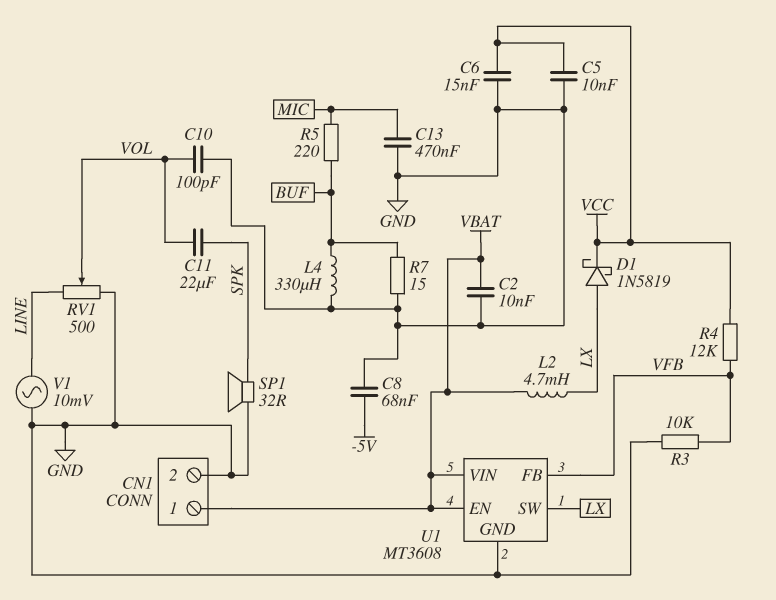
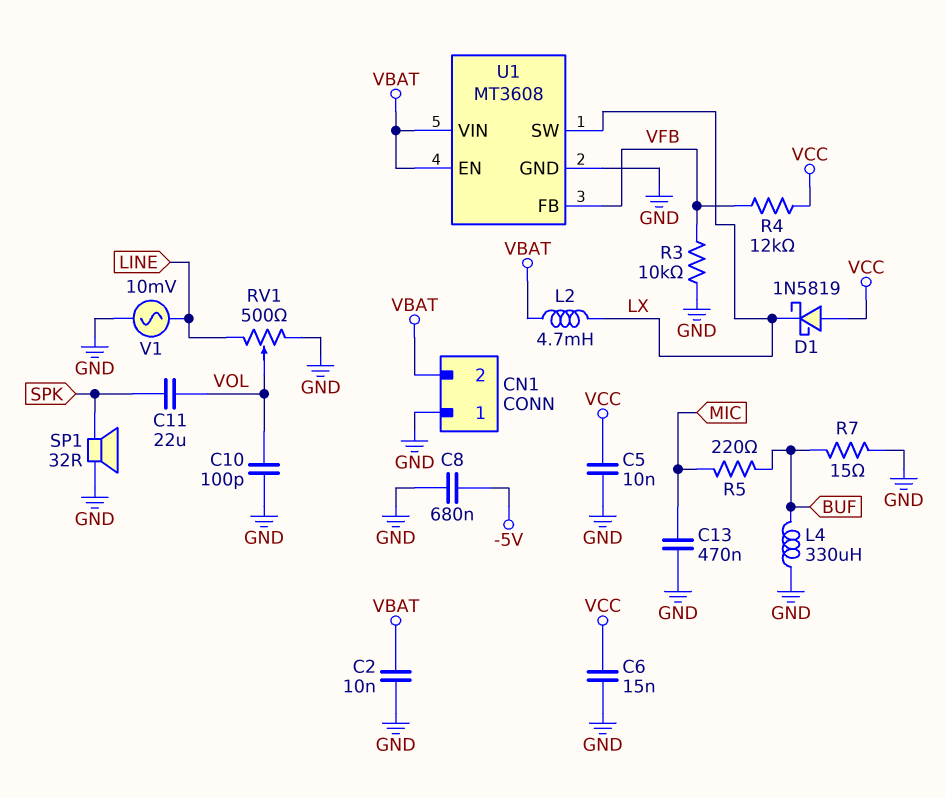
C8: 68nF (-5V, GND) -> 680nF (-5V, GND)
CN1 pin 1: VBAT -> GND
CN1 pin 2: GND -> VBAT
D1: schottky 1N5819 (A LX, K VCC) -> schottky 1N5819 (A VCC, K LX)

